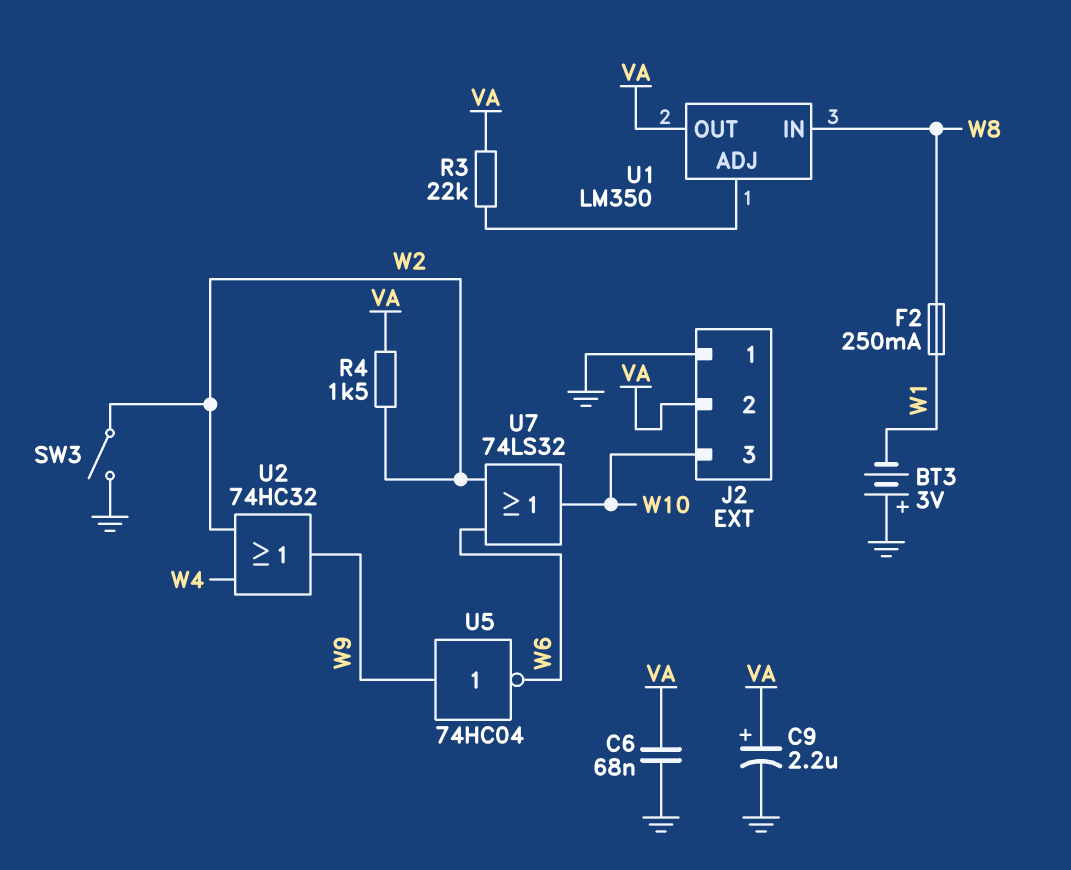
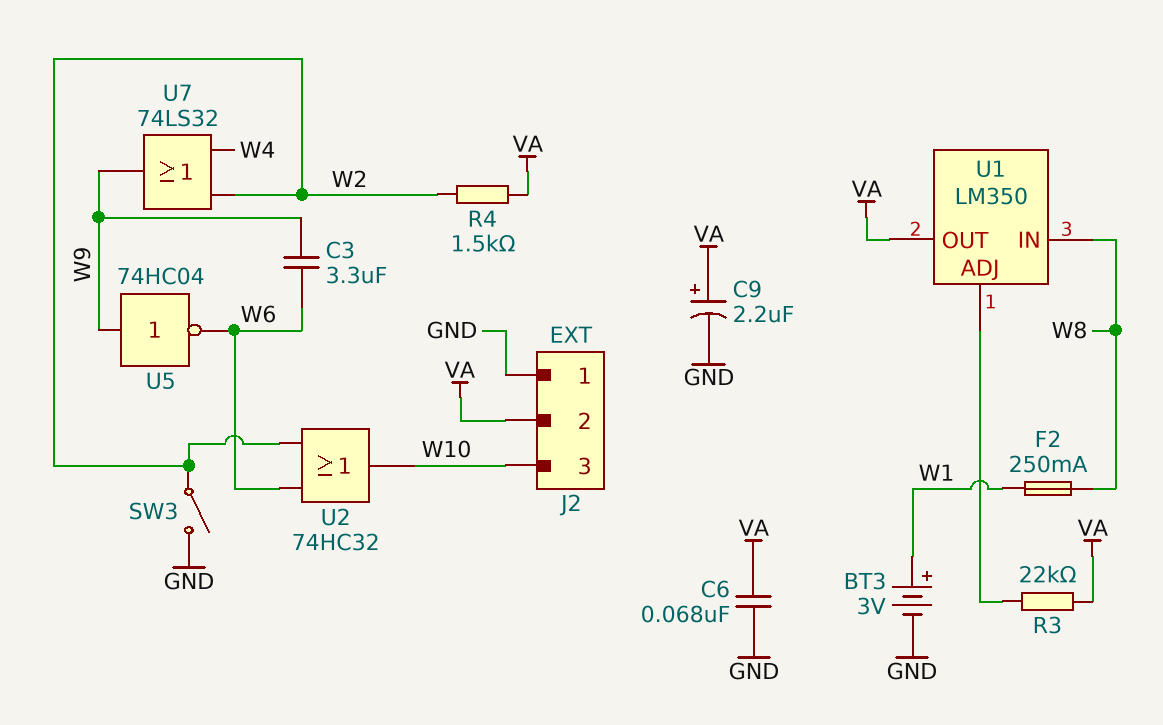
BT3: 3V (plus GND, minus W1) -> 3V (plus W1, minus GND)
C3: none -> 3.3uF (W6, W9)
U2: OR 74HC32 (in W2, in W4, out W9) -> OR 74HC32 (in W2, in W6, out W10)
U7: OR 74LS32 (in W2, in W6, out W10) -> OR 74LS32 (in W2, in W4, out W9)

